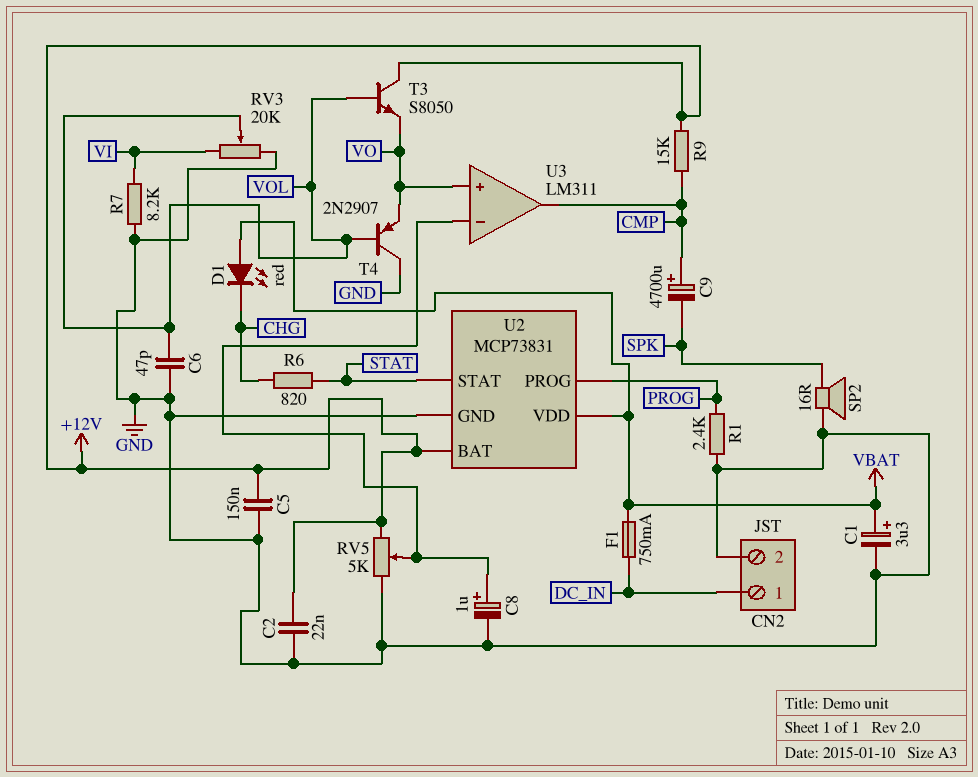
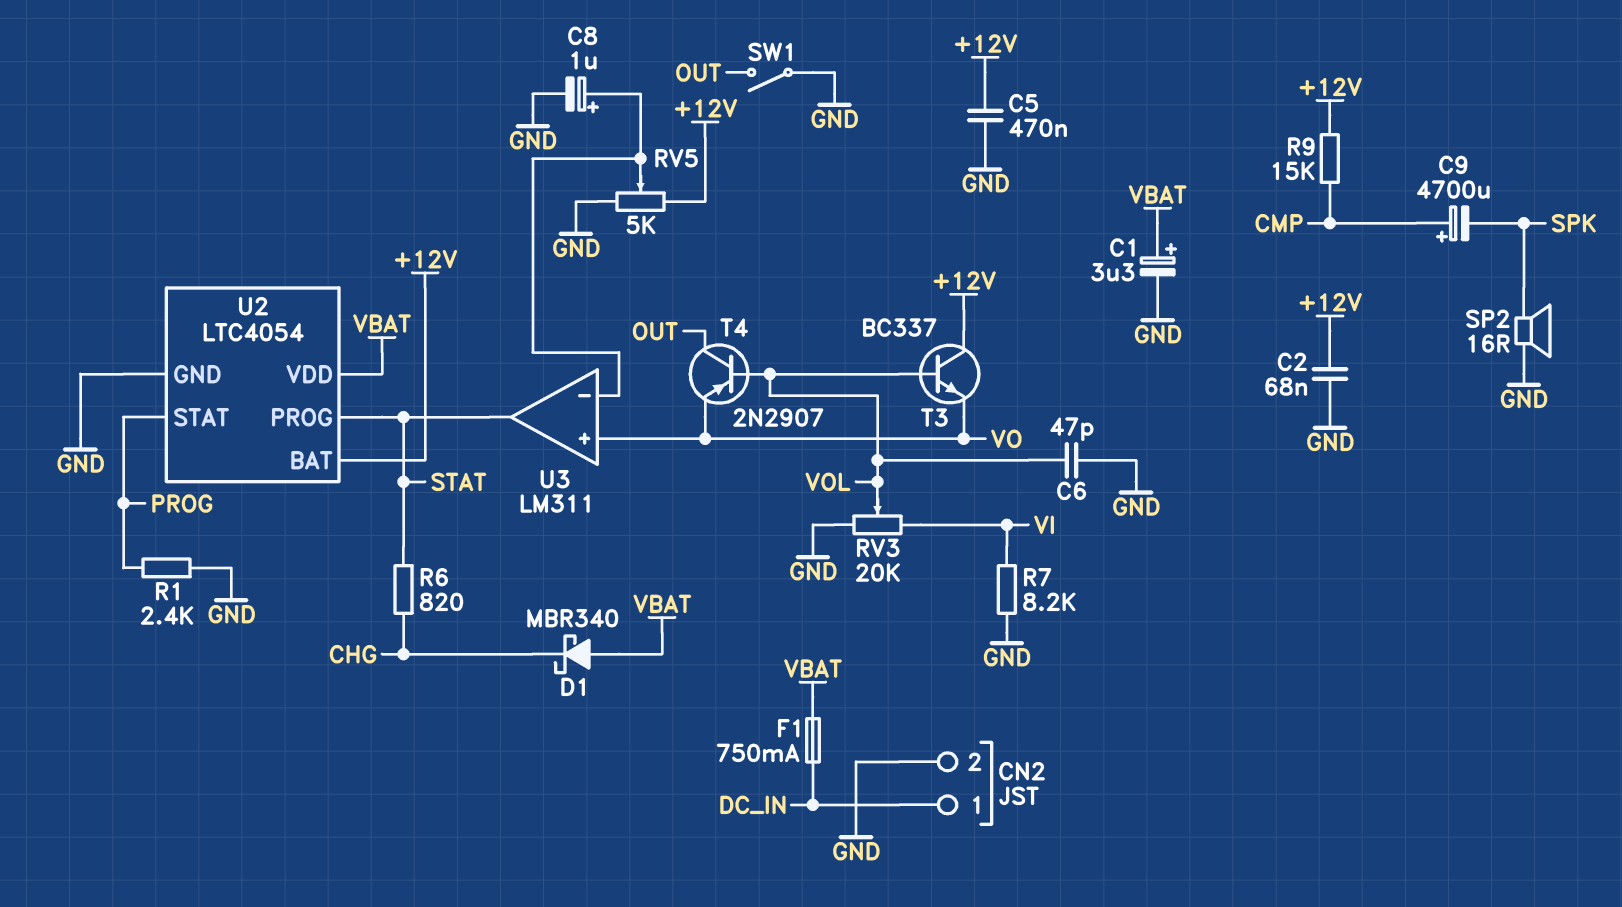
C2: 22nF (+12V, GND) -> 68nF (+12V, GND)
C5: 150nF (+12V, GND) -> 470nF (+12V, GND)
D1: LED red (A VBAT, K CHG) -> schottky MBR340 (A VBAT, K CHG)
SW1: none -> switch (GND, OUT)
T3: NPN S8050 (B VOL, C +12V, E VO) -> NPN BC337 (B VOL, C +12V, E VO)
T4: PNP 2N2907 (B VOL, C GND, E VO) -> PNP 2N2907 (B VOL, C OUT, E VO)
U2: MCP73831 -> LTC4054
U2 pin PROG: PROG -> STAT
U2 pin STAT: STAT -> PROG
U3 pin out: CMP -> STAT

